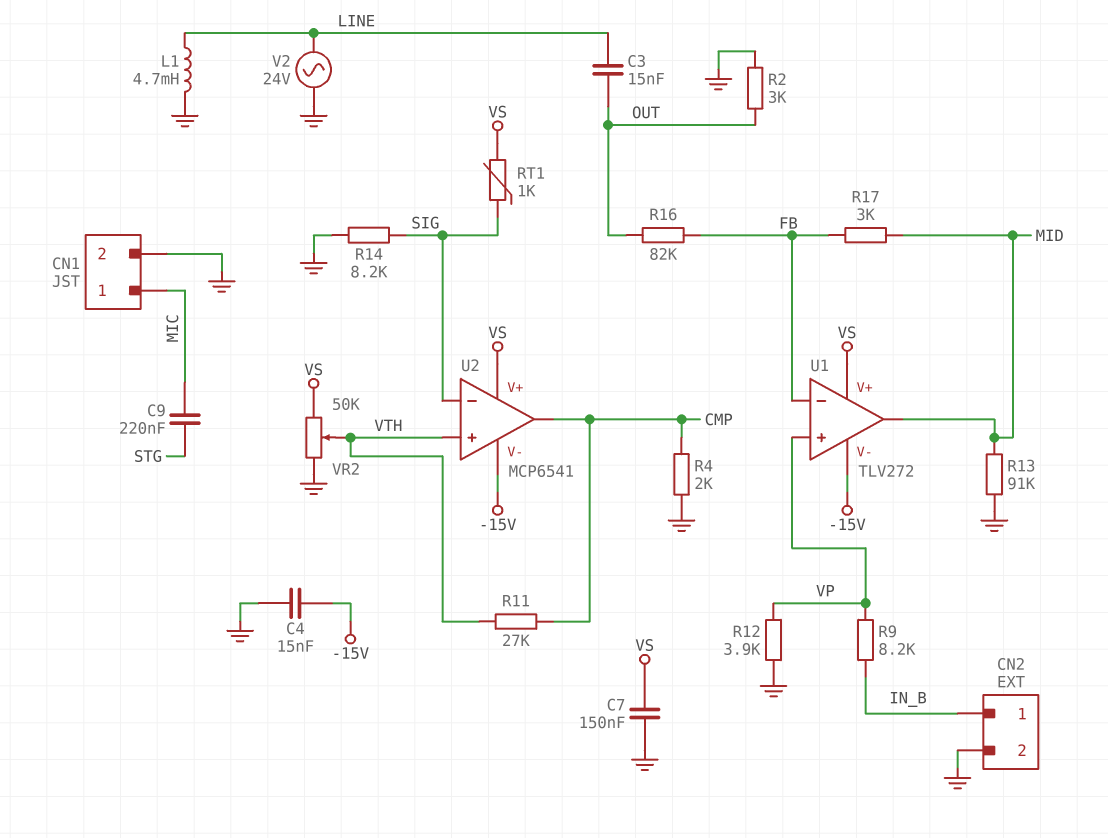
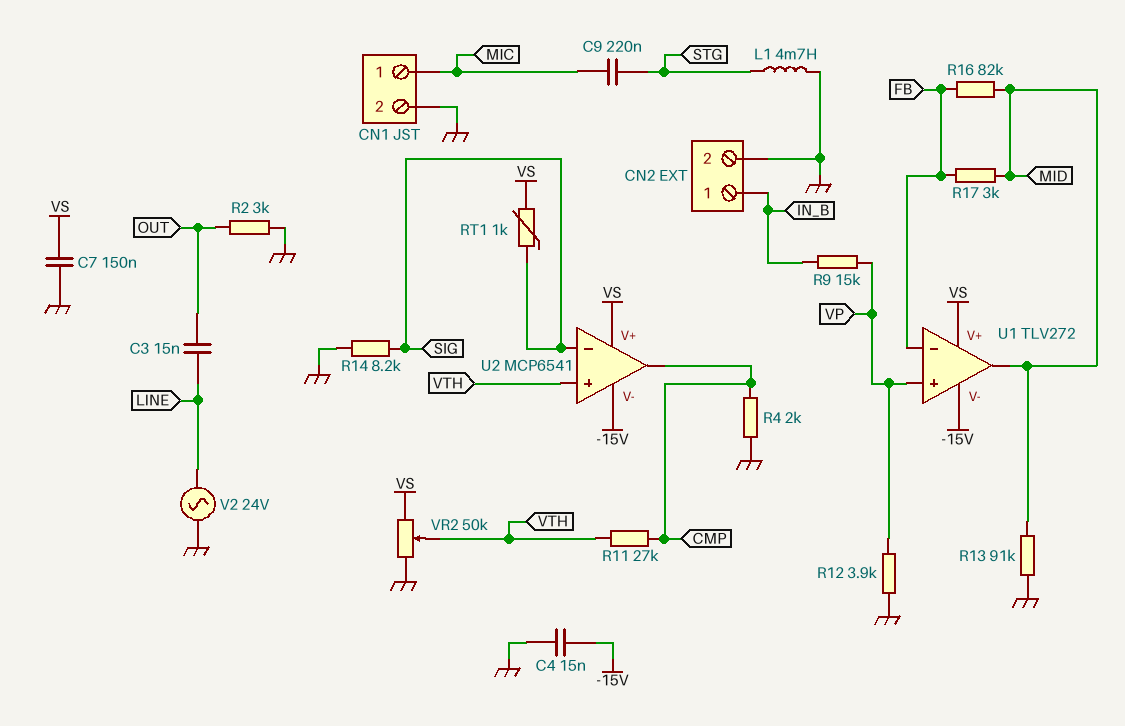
L1: 4.7mH (GND, LINE) -> 4.7mH (GND, STG)
R9: 8.2k (IN_B, VP) -> 15k (IN_B, VP)
R16: 82k (FB, OUT) -> 82k (FB, MID)

